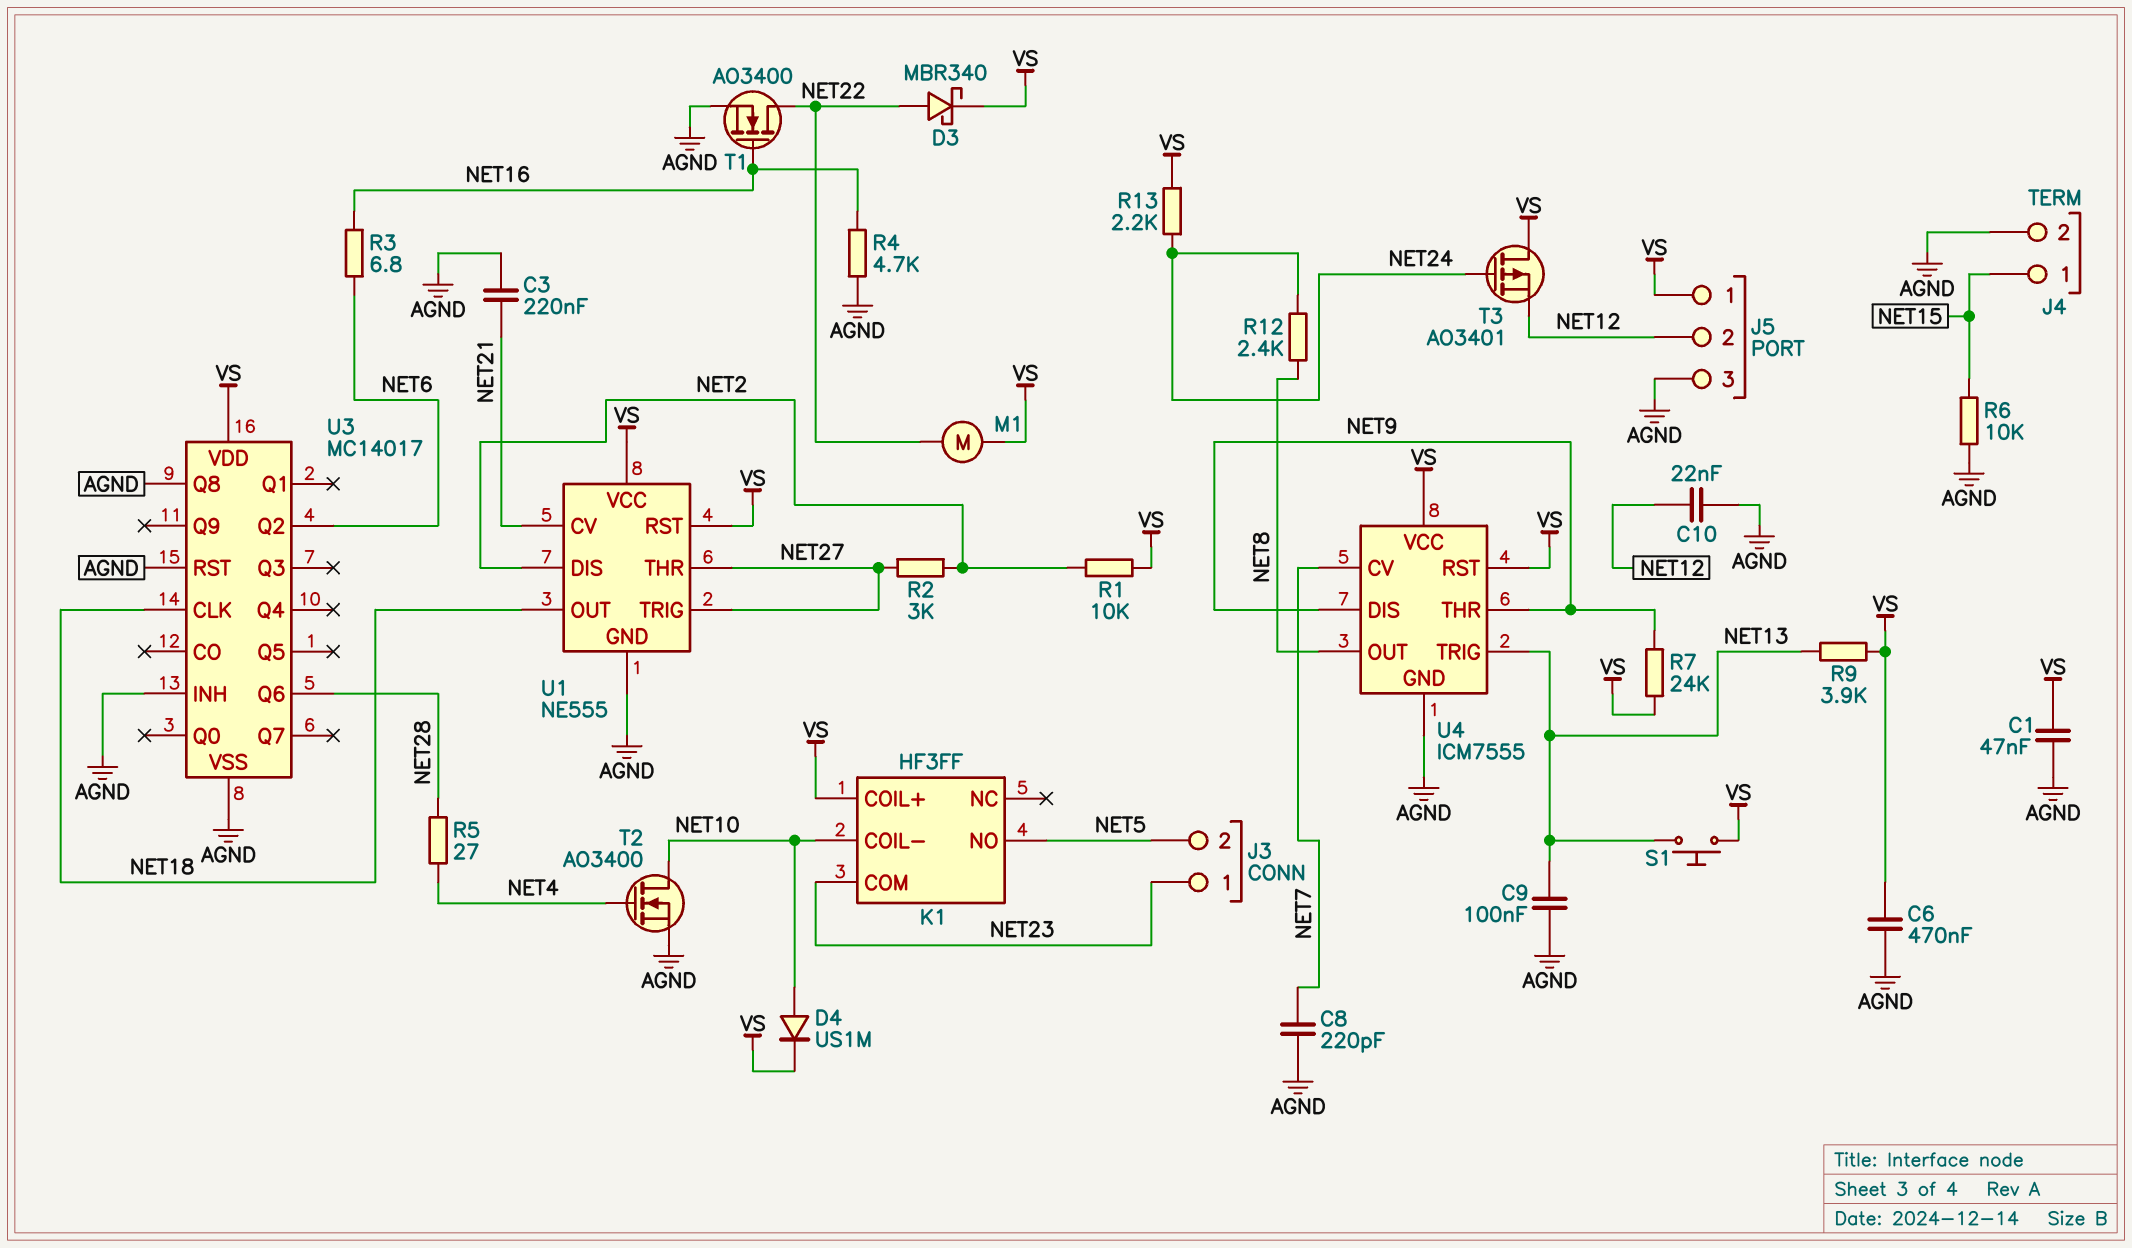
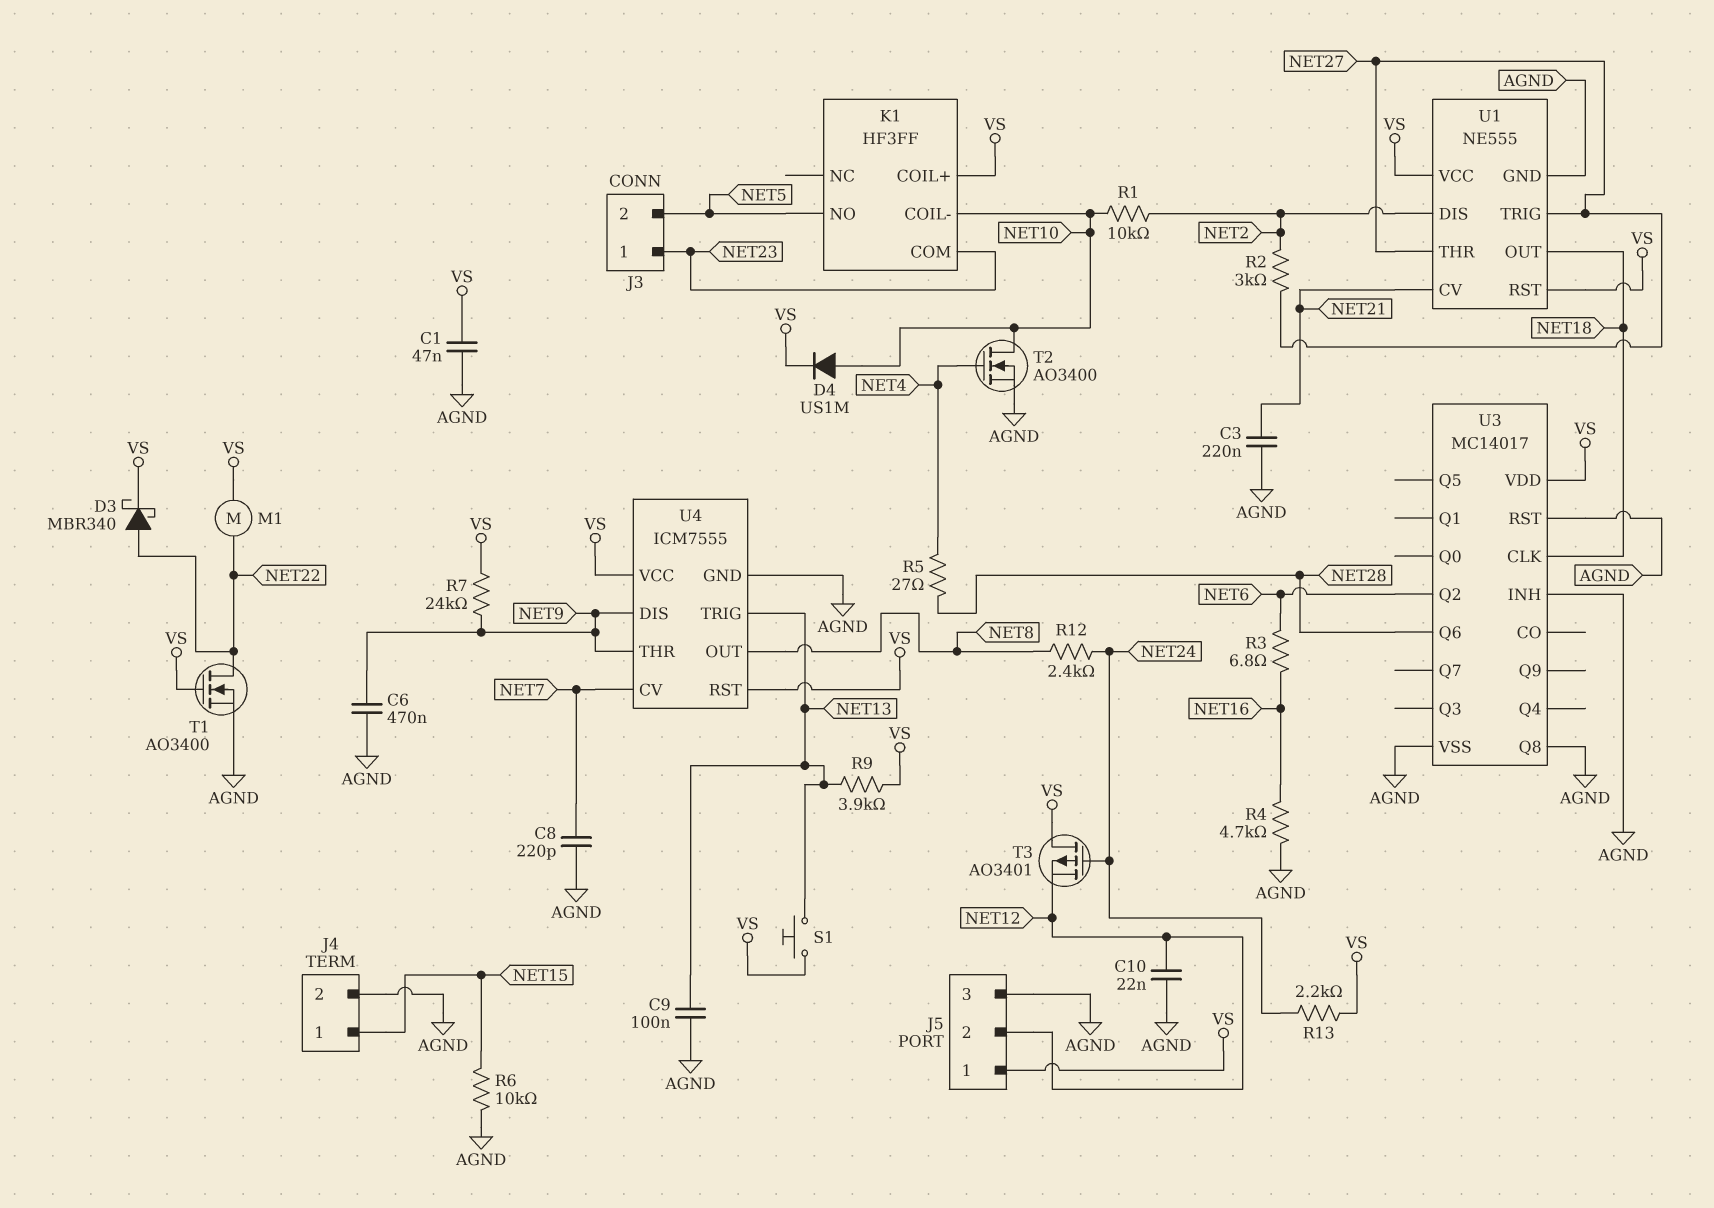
C6: 470nF (AGND, VS) -> 470nF (AGND, NET9)
R1: 10k (NET2, VS) -> 10k (NET2, NET10)
T1: NMOS AO3400 (G NET16, D NET22, S AGND) -> NMOS AO3400 (G VS, D NET22, S AGND)

